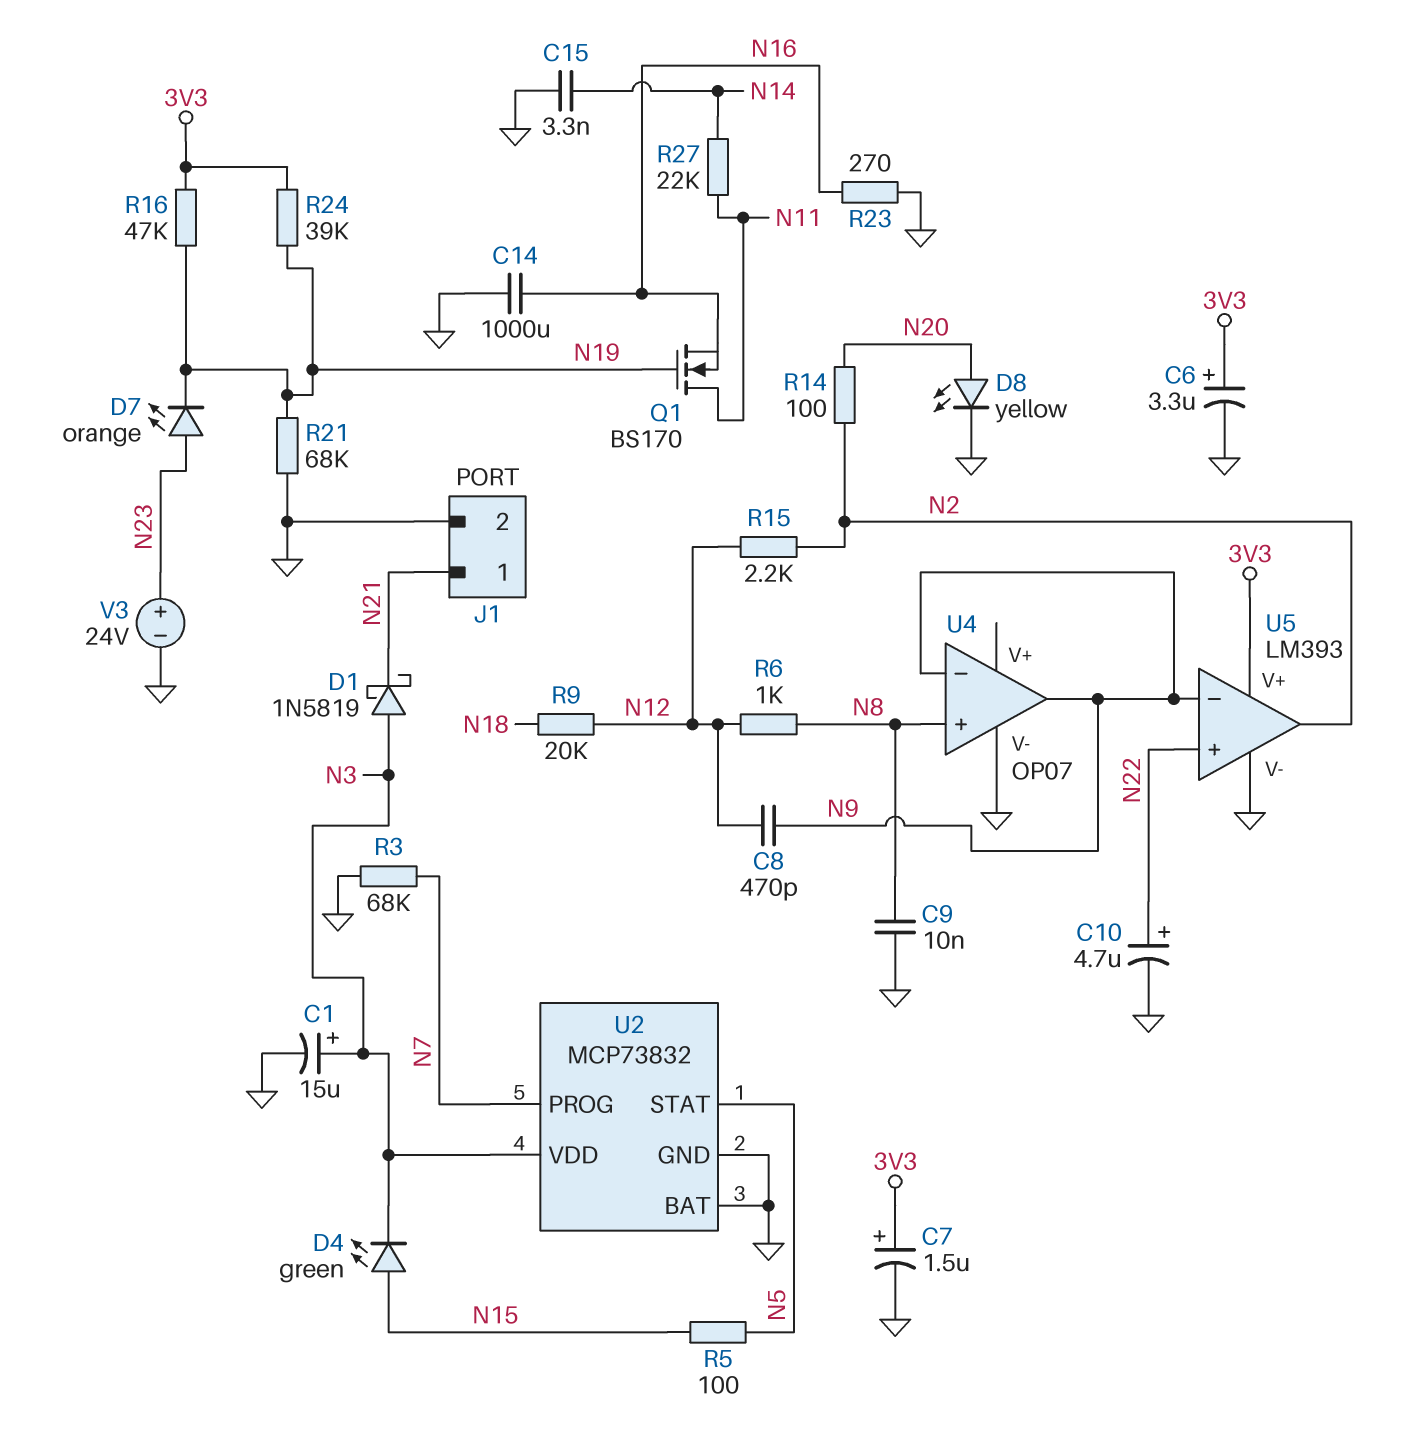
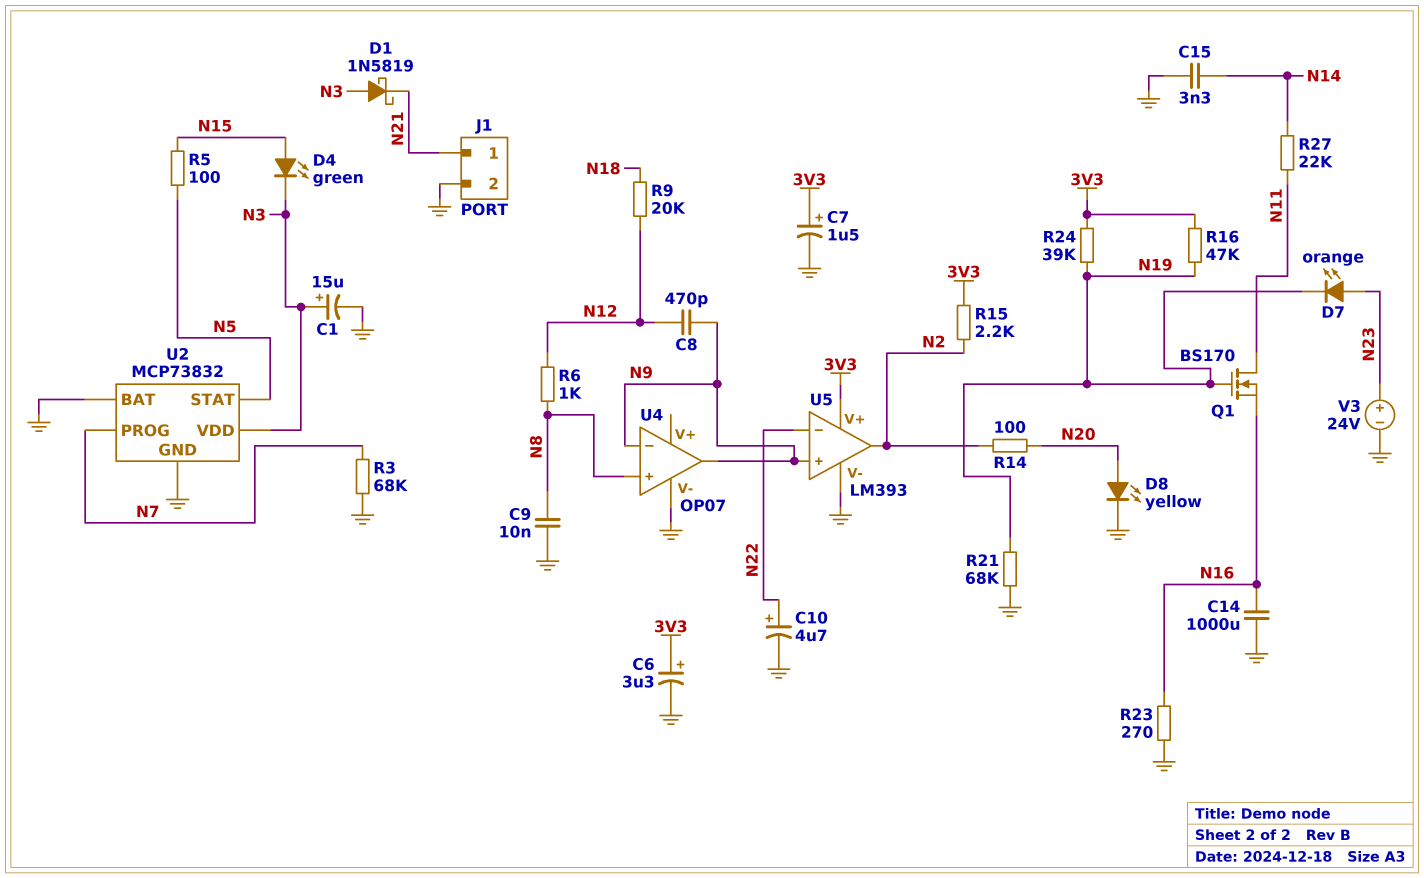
R15: 2.2k (N2, N12) -> 2.2k (3V3, N2)
U5 pin in+: N22 -> N9
U5 pin in-: N9 -> N22

